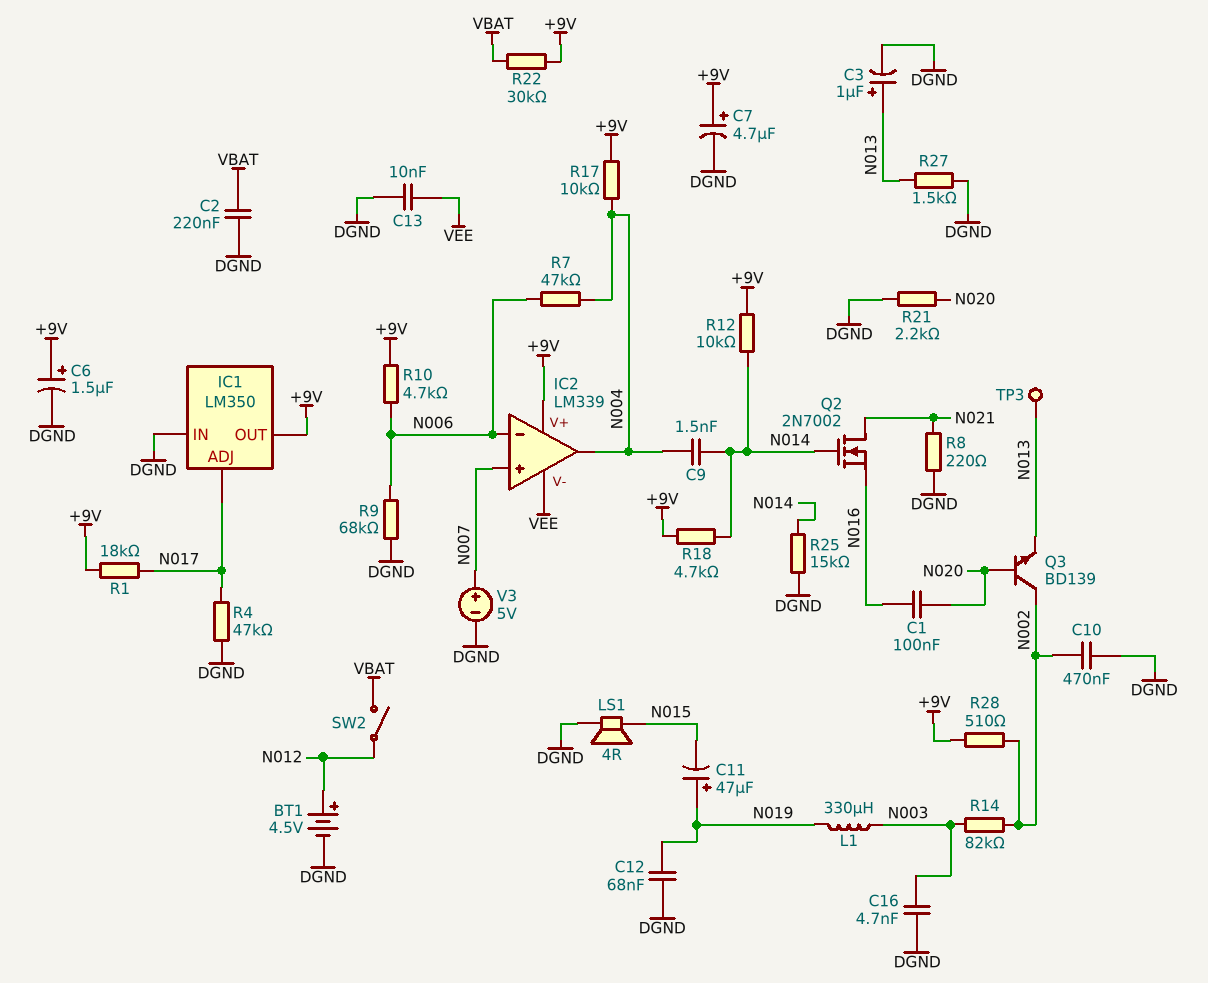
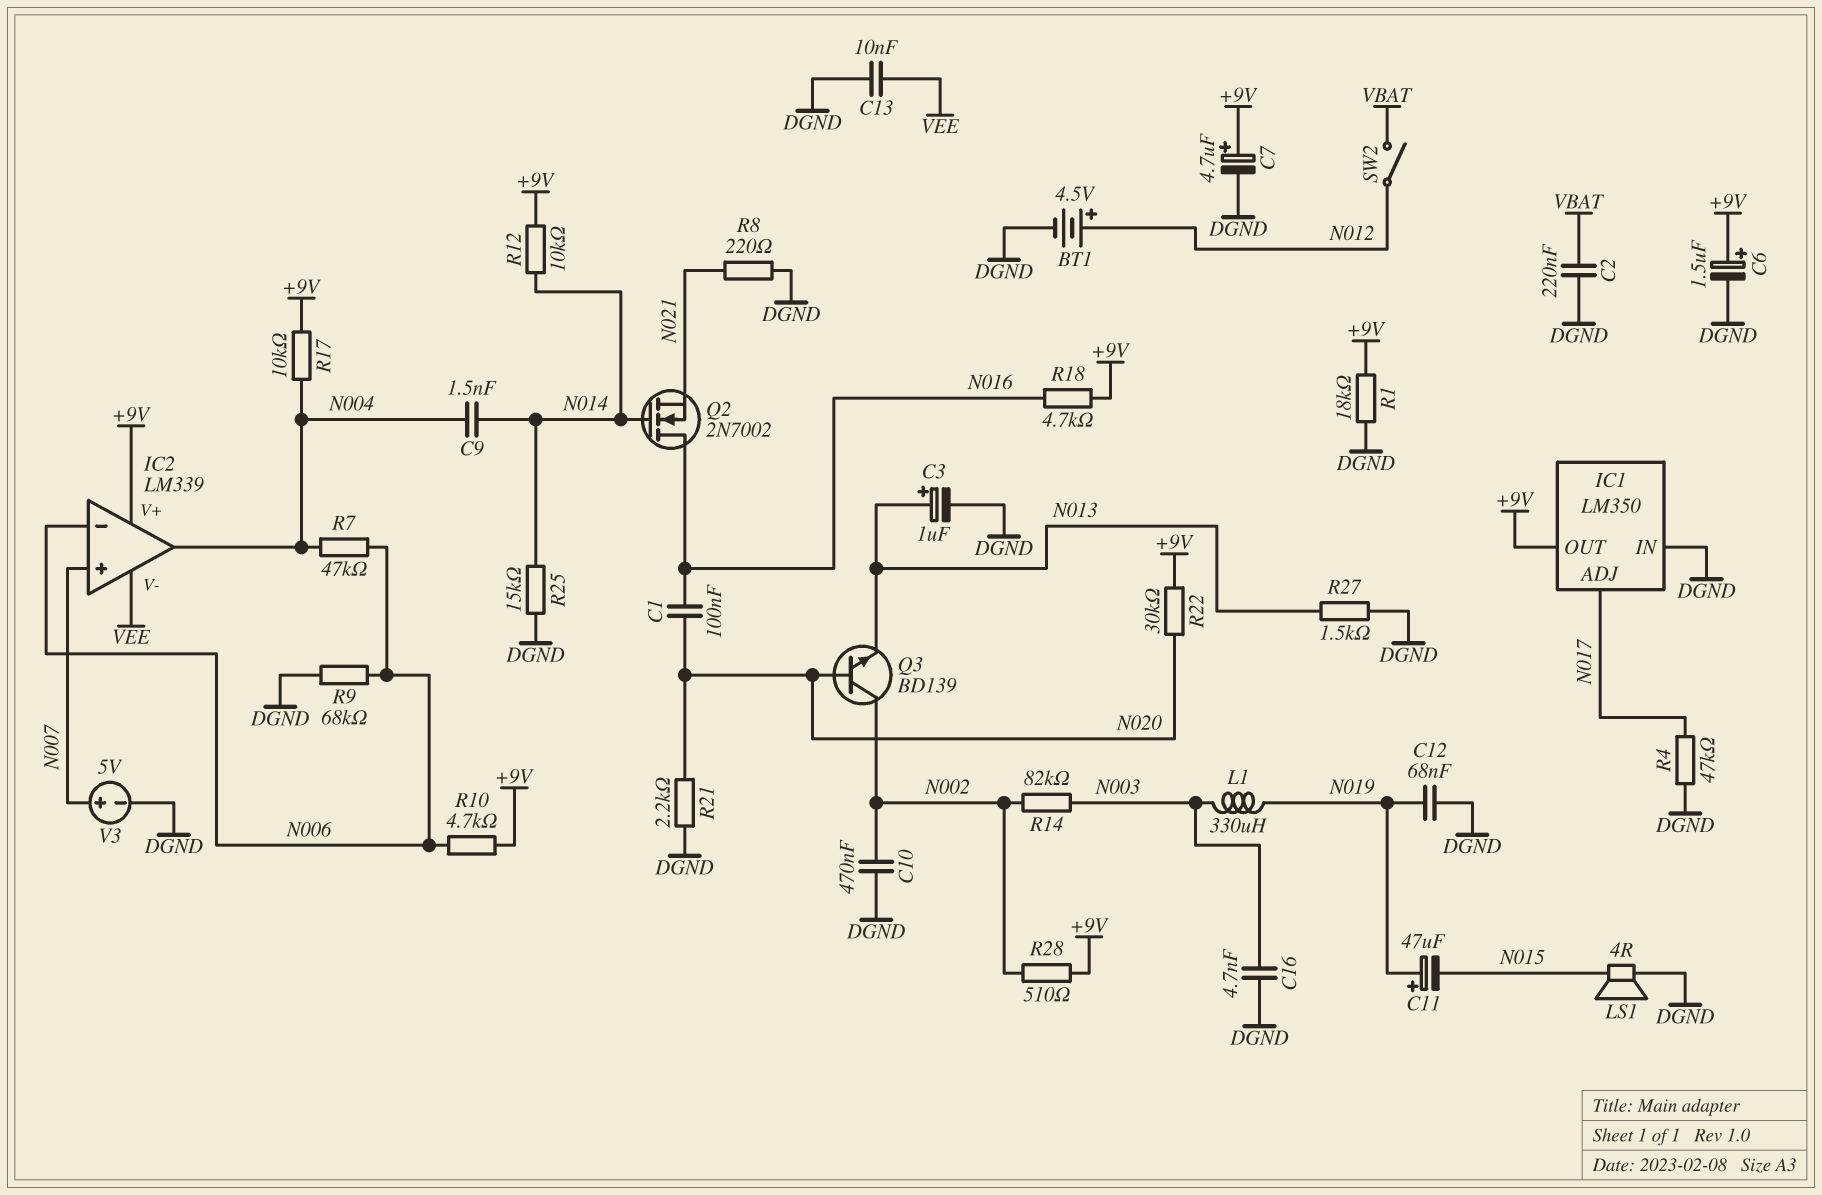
Q2: NMOS 2N7002 (G N014, D N021, S N016) -> NMOS 2N7002 (G N014, D N016, S N021)
R1: 18k (+9V, N017) -> 18k (+9V, DGND)
R18: 4.7k (+9V, N014) -> 4.7k (+9V, N016)
R22: 30k (+9V, VBAT) -> 30k (+9V, N020)
TP3: test point (N013) -> none

